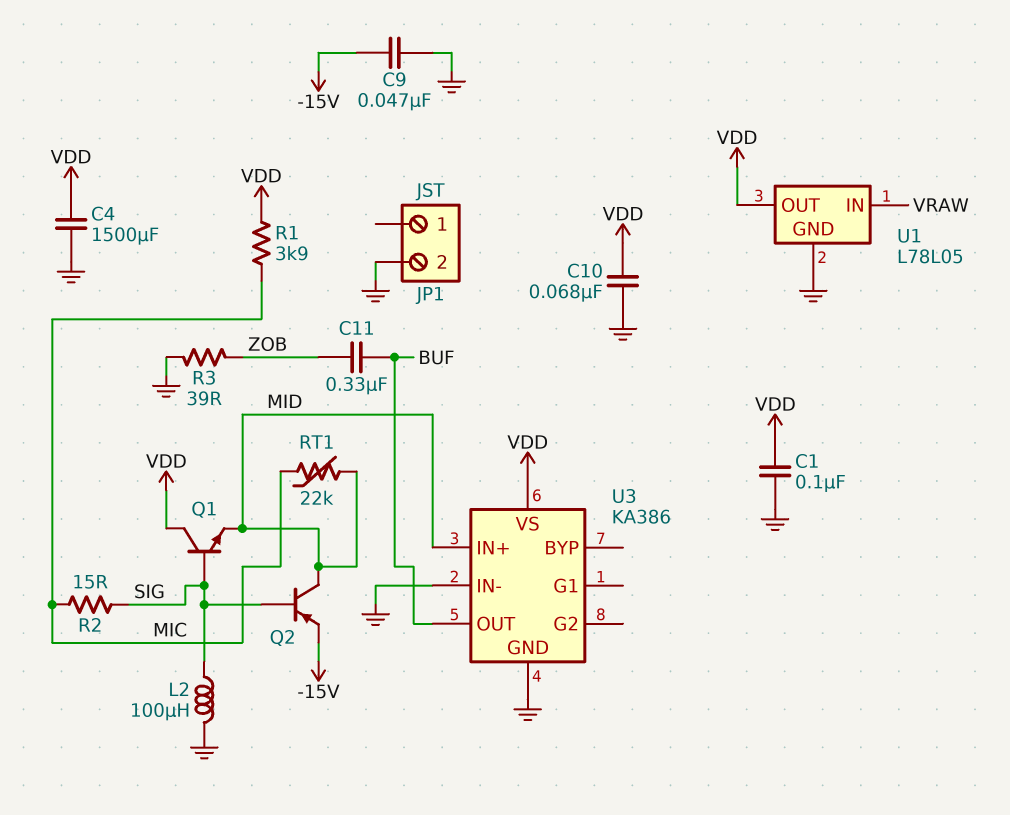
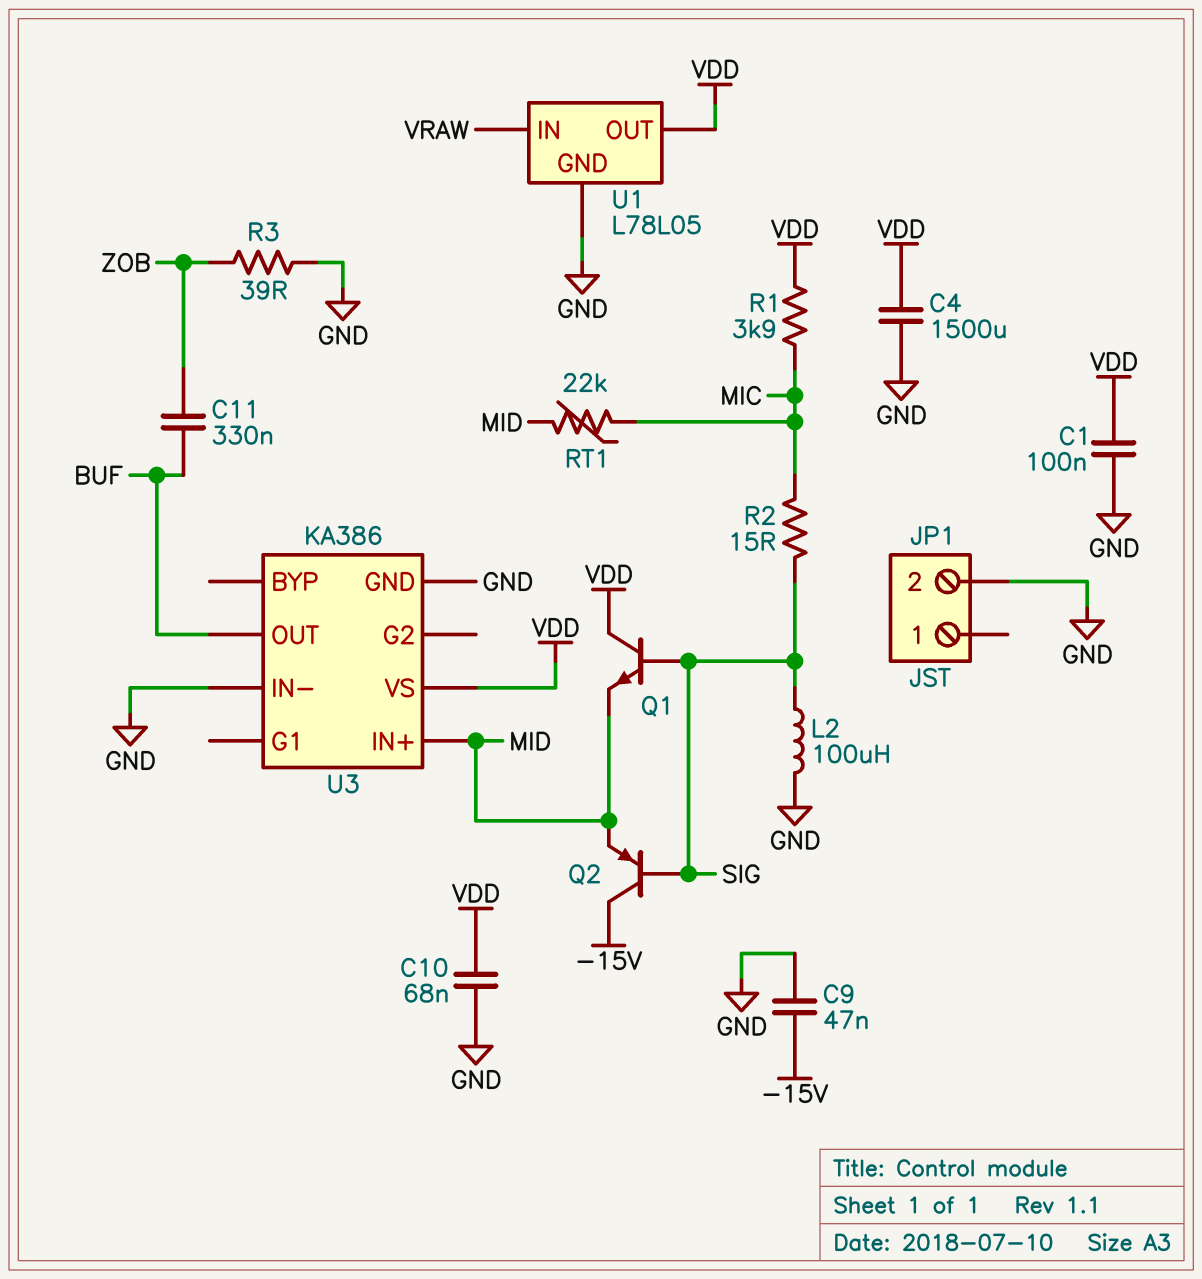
Q2: PNP (B SIG, C MID, E -15V) -> PNP (B SIG, C -15V, E MID)

